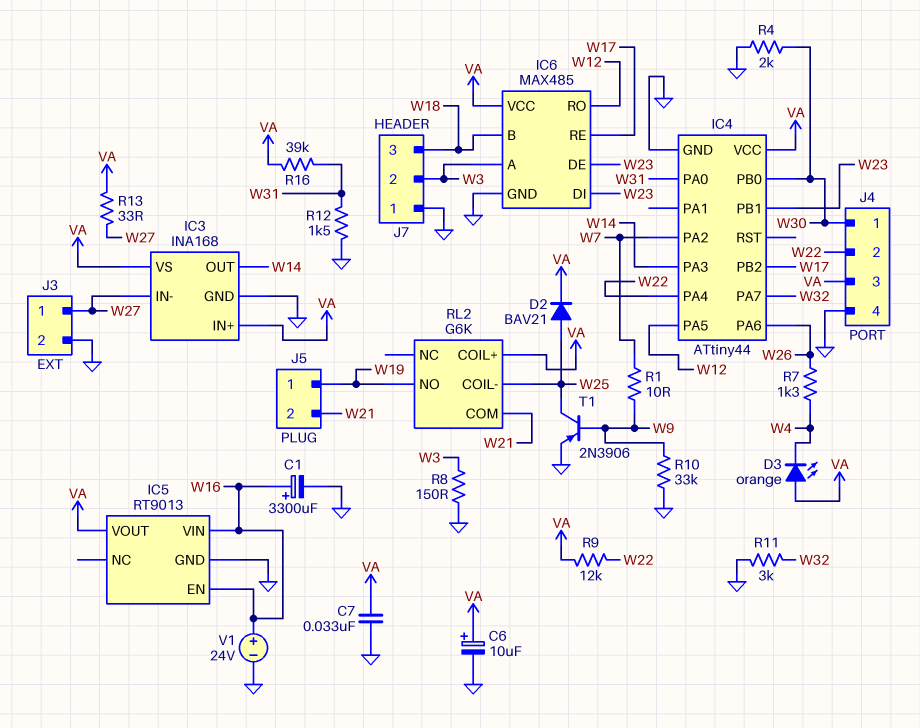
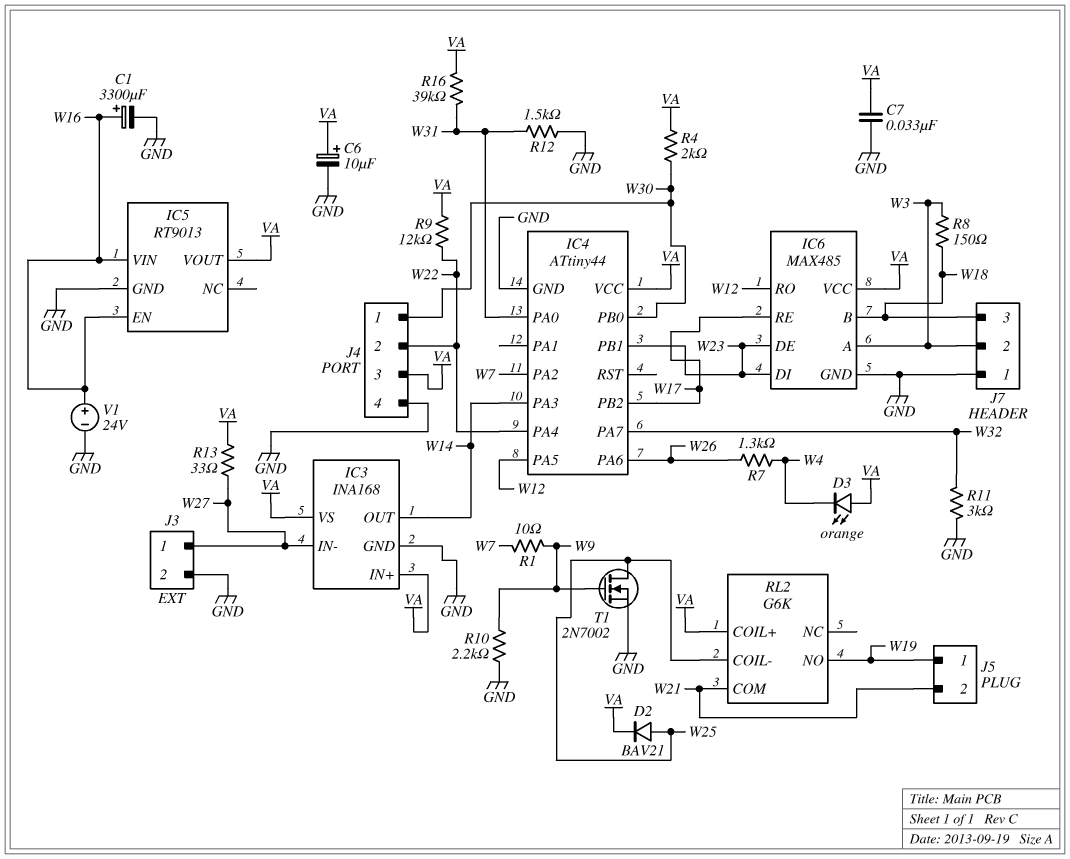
R4: 2k (GND, W30) -> 2k (VA, W30)
R8: 150 (GND, W3) -> 150 (W3, W18)
R10: 33k (GND, W9) -> 2.2k (GND, W9)
T1: PNP 2N3906 (B W9, C W25, E GND) -> NMOS 2N7002 (G W9, D W25, S GND)

